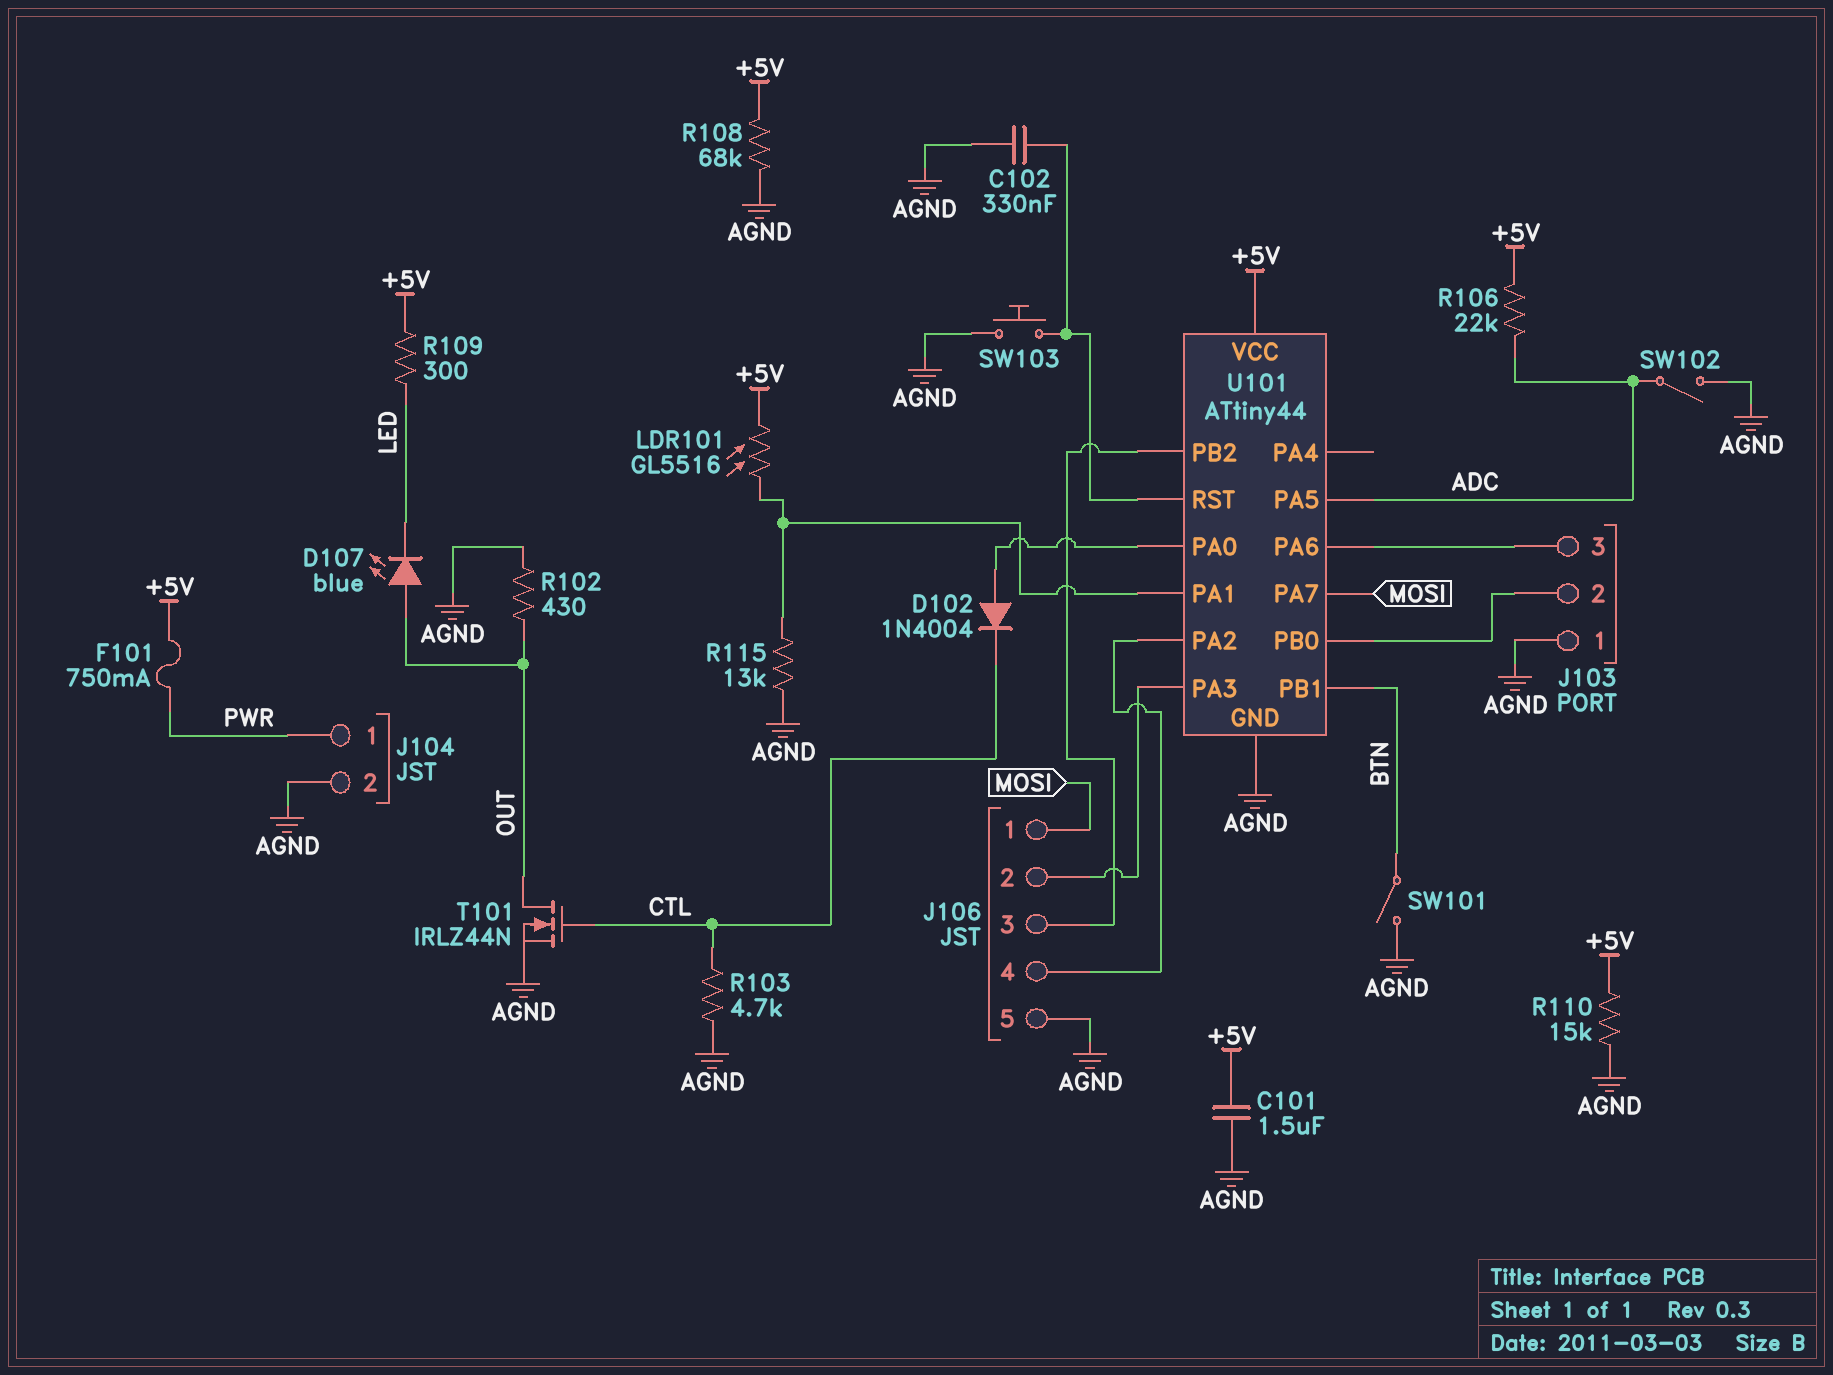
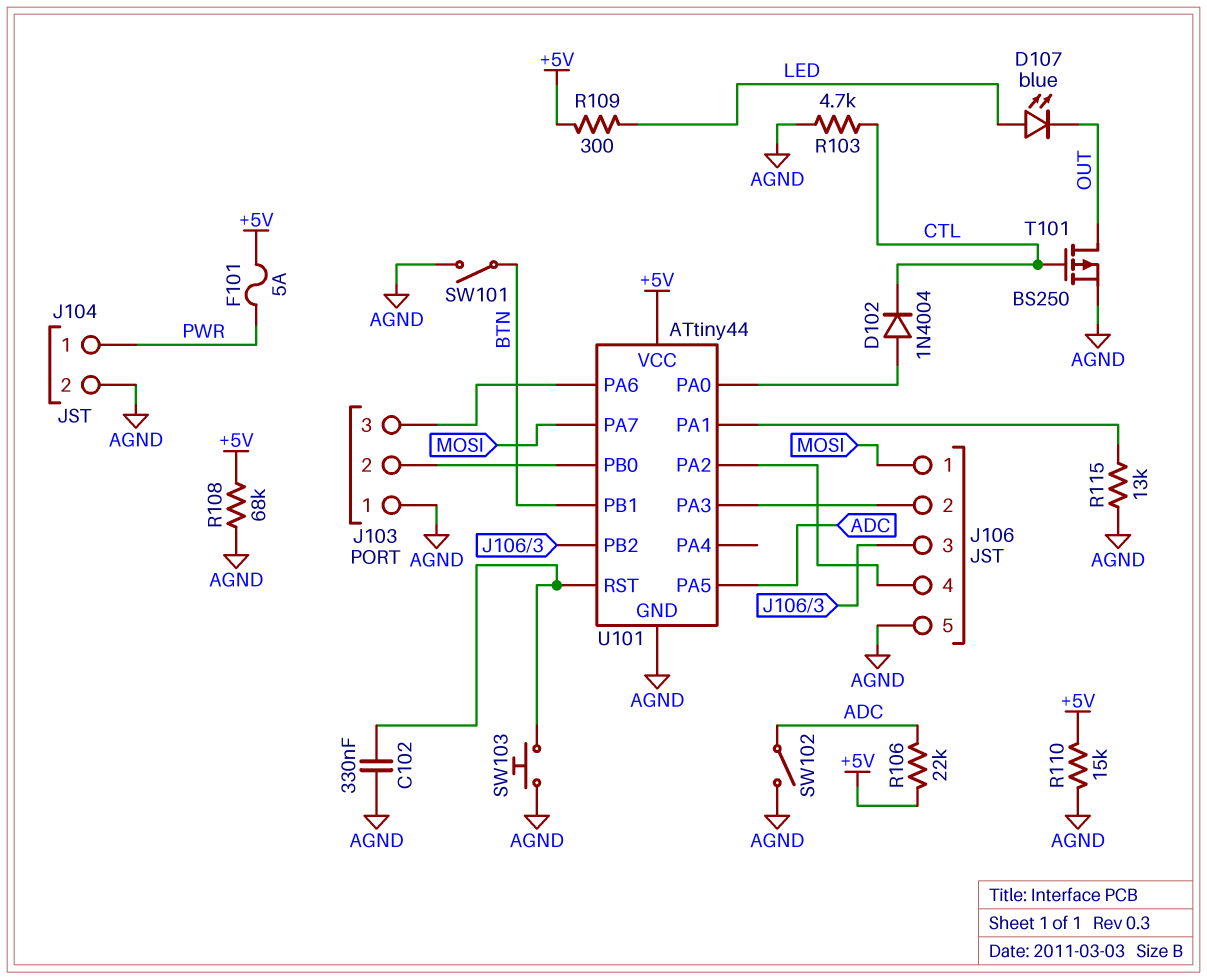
C101: 1.5uF (+5V, AGND) -> none
D107: LED blue (A OUT, K LED) -> LED blue (A LED, K OUT)
F101: 750mA (+5V, PWR) -> 5A (+5V, PWR)
LDR101: GL5516 (+5V, U101/PA1) -> none
R102: 430 (AGND, OUT) -> none
T101: NMOS IRLZ44N (G CTL, D OUT, S AGND) -> PMOS BS250 (G CTL, D OUT, S AGND)

